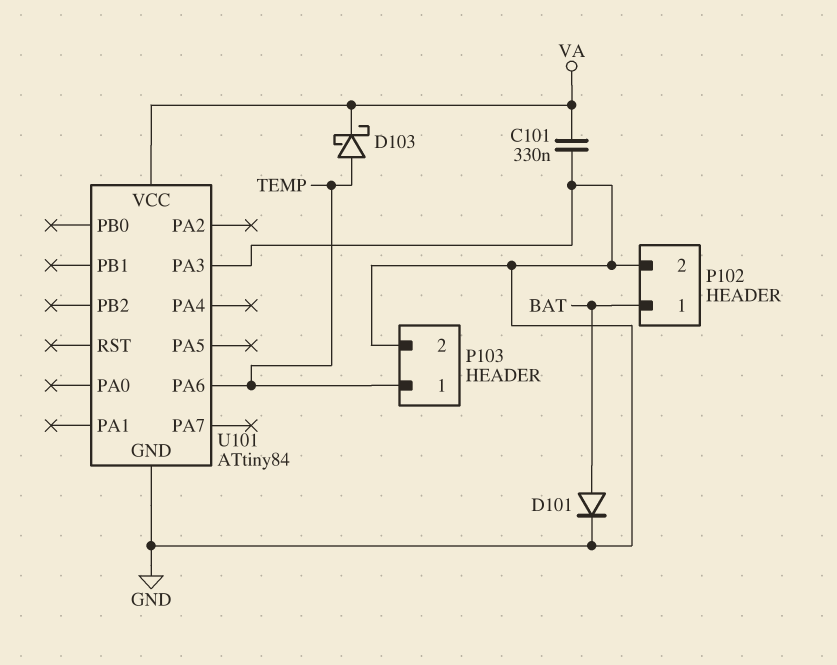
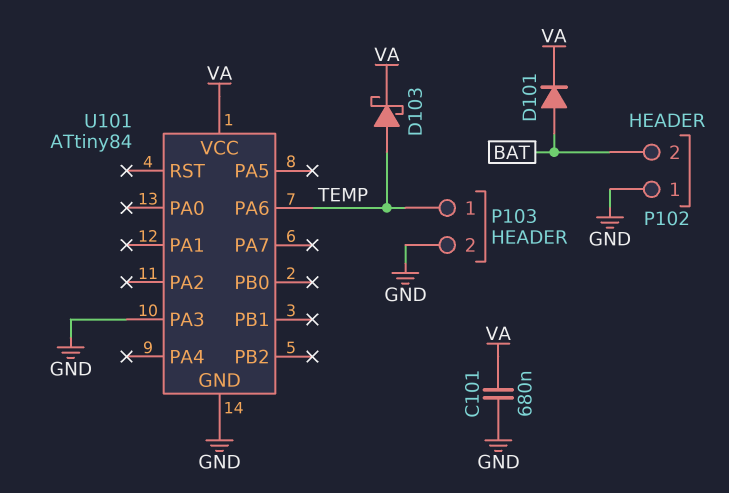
C101: 330nF (GND, VA) -> 680nF (GND, VA)
D101: diode (A BAT, K GND) -> diode (A BAT, K VA)
P102 pin 1: BAT -> GND
P102 pin 2: GND -> BAT

